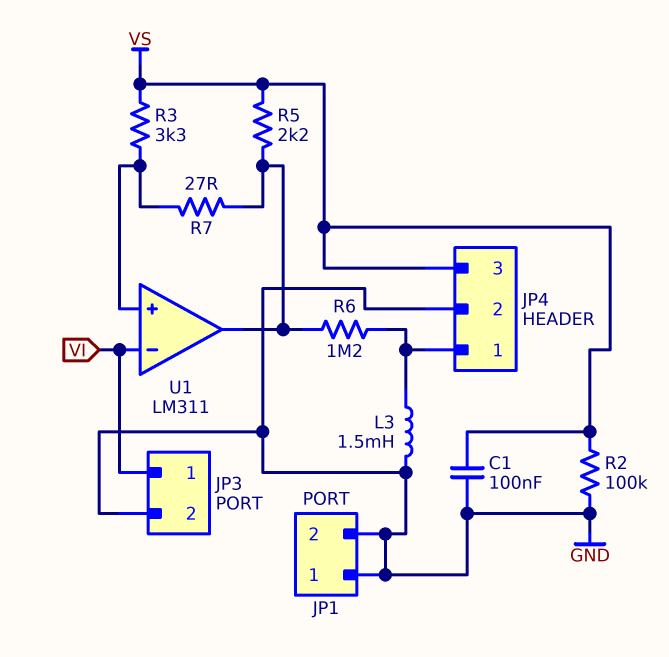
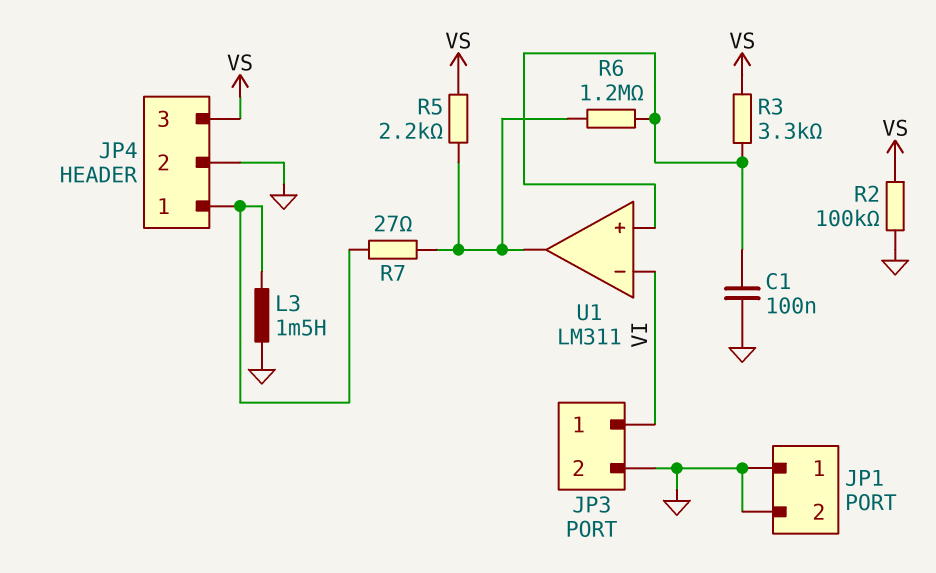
C1: 100nF (GND, VS) -> 100nF (GND, U1/in+)
R6: 1.2M (JP4/1, U1/out) -> 1.2M (U1/in+, U1/out)
R7: 27 (U1/in+, U1/out) -> 27 (JP4/1, U1/out)

